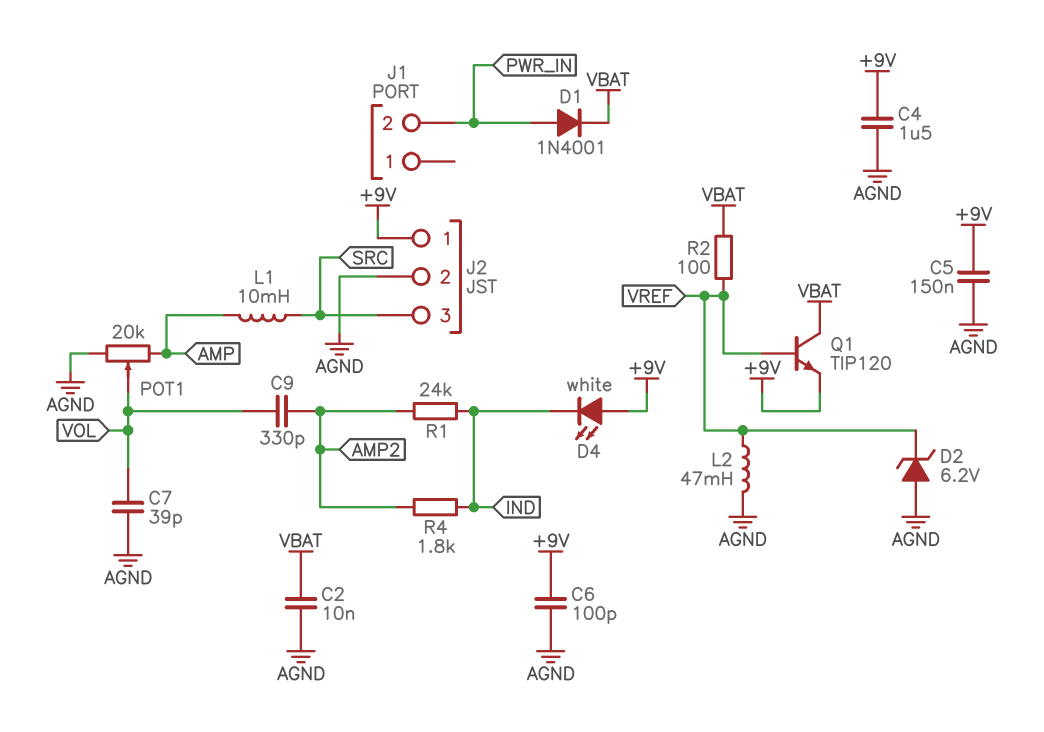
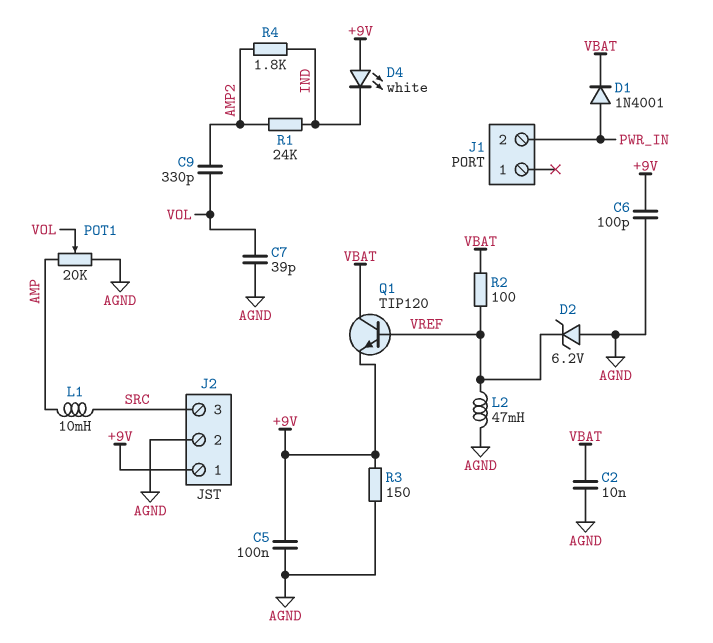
C4: 1.5uF (+9V, AGND) -> none
C5: 150nF (+9V, AGND) -> 100nF (+9V, AGND)
R3: none -> 150 (+9V, AGND)

